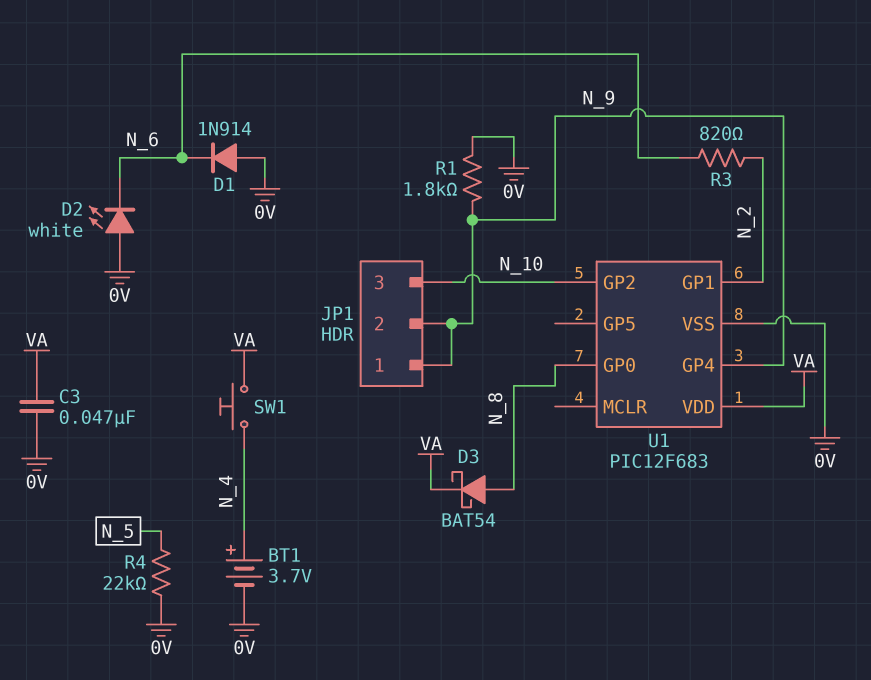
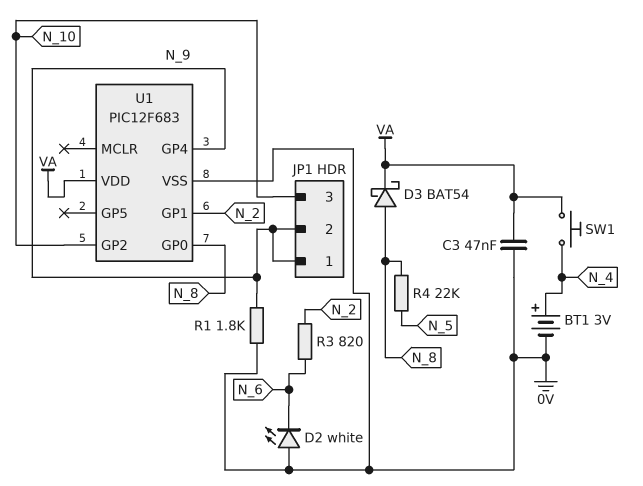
BT1: 3.7V (plus N_4, minus 0V) -> 3V (plus N_4, minus 0V)
D1: diode 1N914 (A 0V, K N_6) -> none
R4: 22k (0V, N_5) -> 22k (N_5, N_8)

